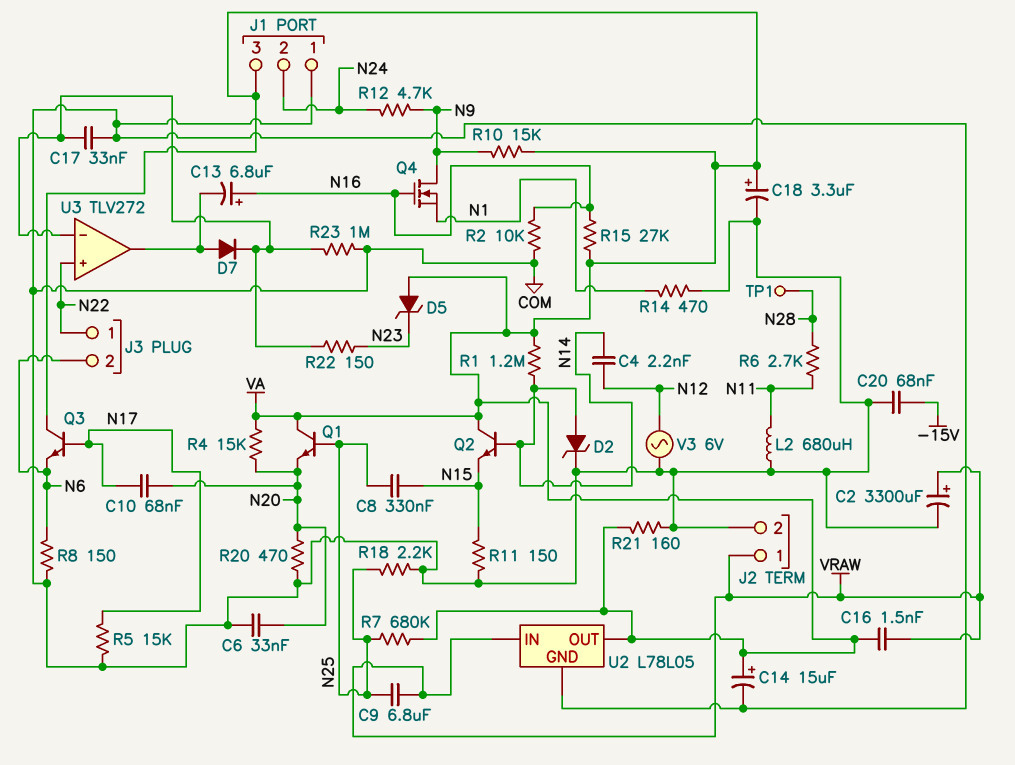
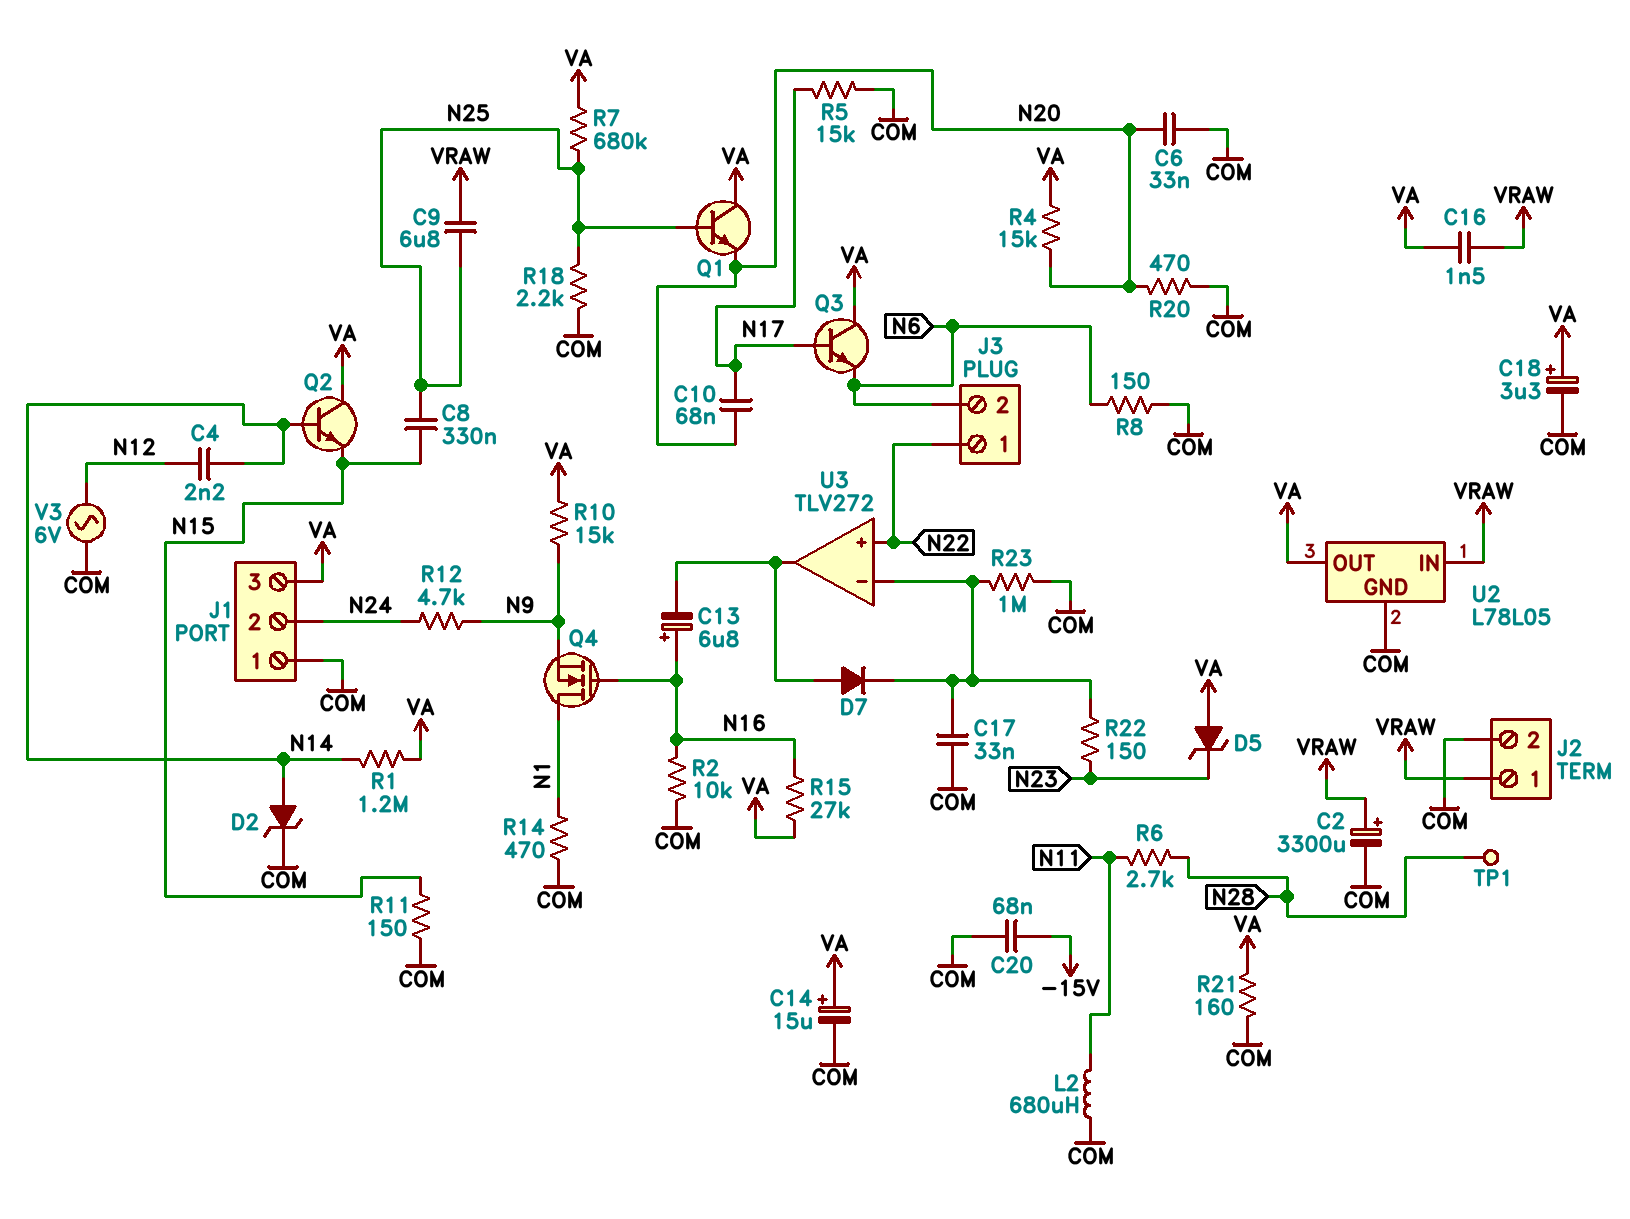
Q4: NMOS (G N16, D N9, S N1) -> NMOS (G N16, D N1, S N9)

